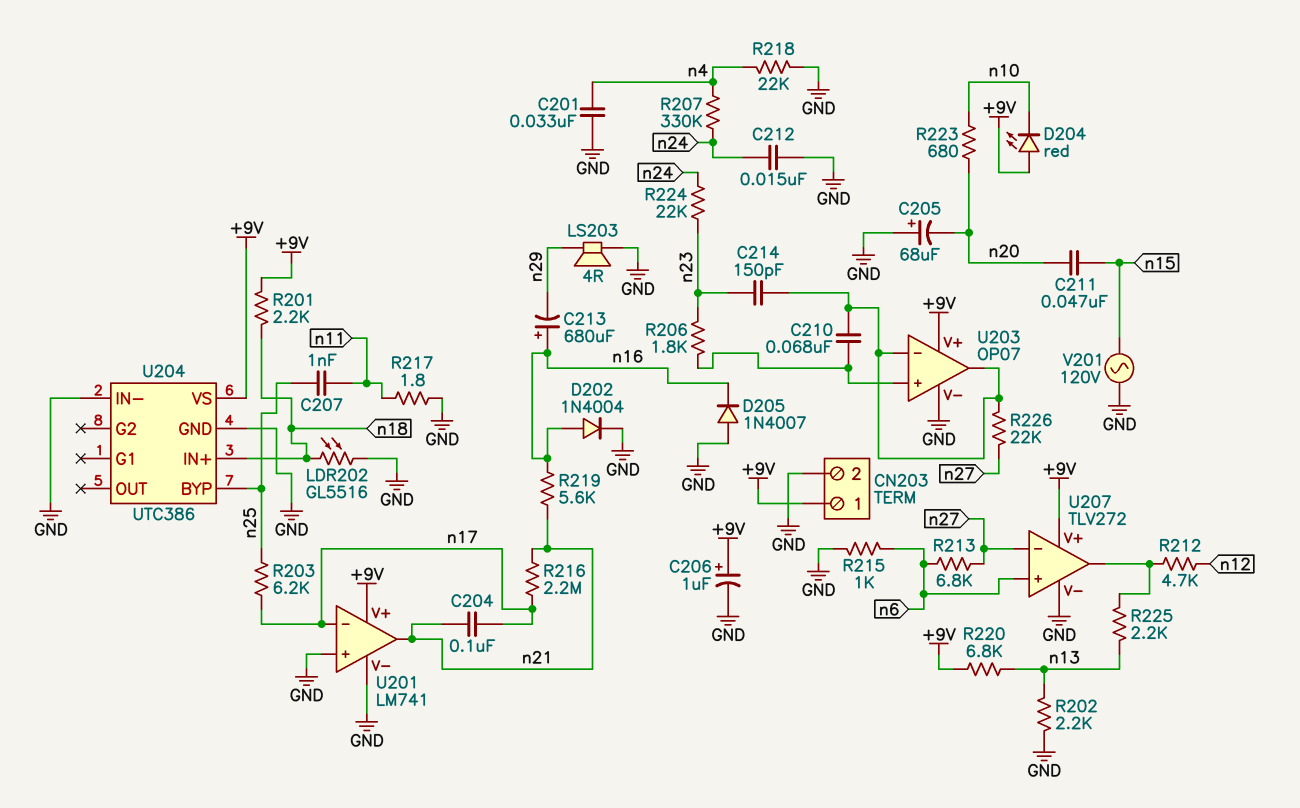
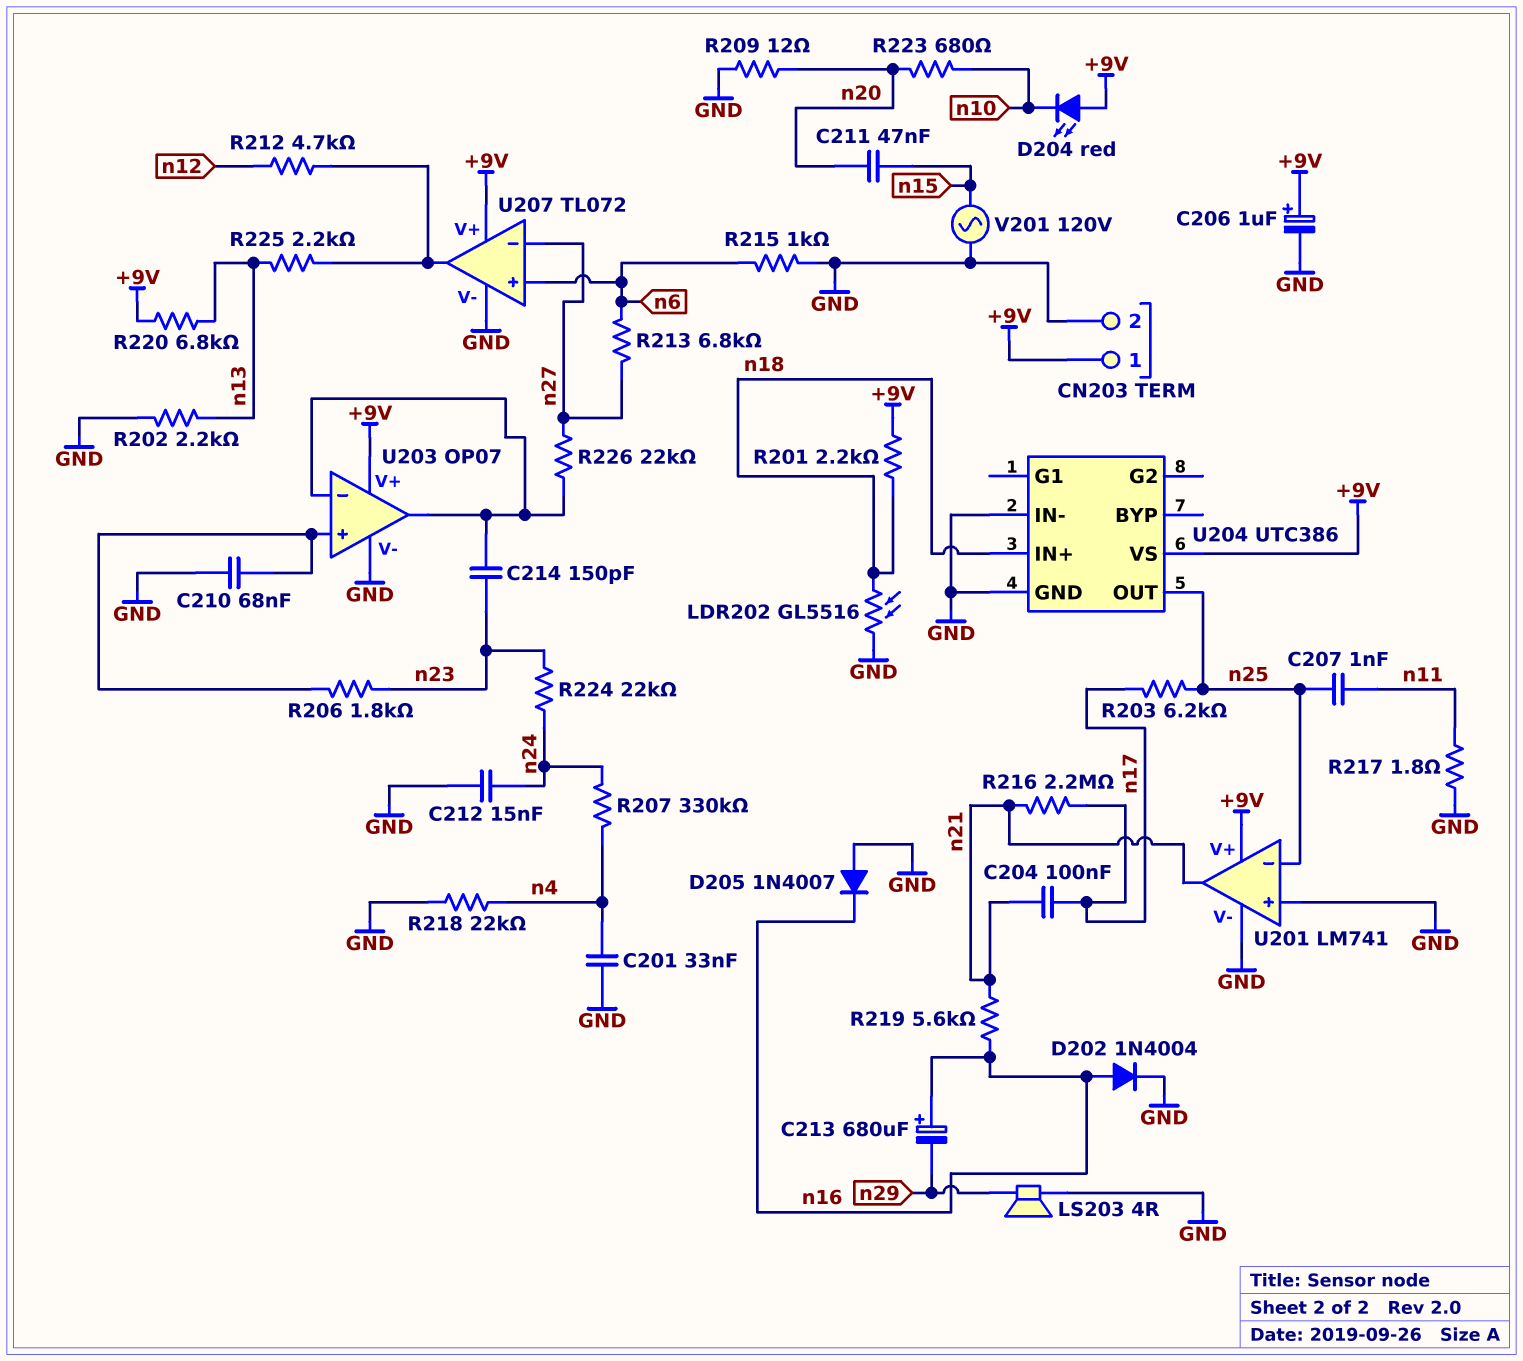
C205: 68uF (plus GND, minus n20) -> none
C210: 68nF (U203/in+, U203/in-) -> 68nF (GND, U203/in+)
R209: none -> 12 (GND, n20)
U201 pin in-: n17 -> n25
U204 pin BYP: n25 -> none
U204 pin OUT: none -> n25
U207: TLV272 -> TL072

